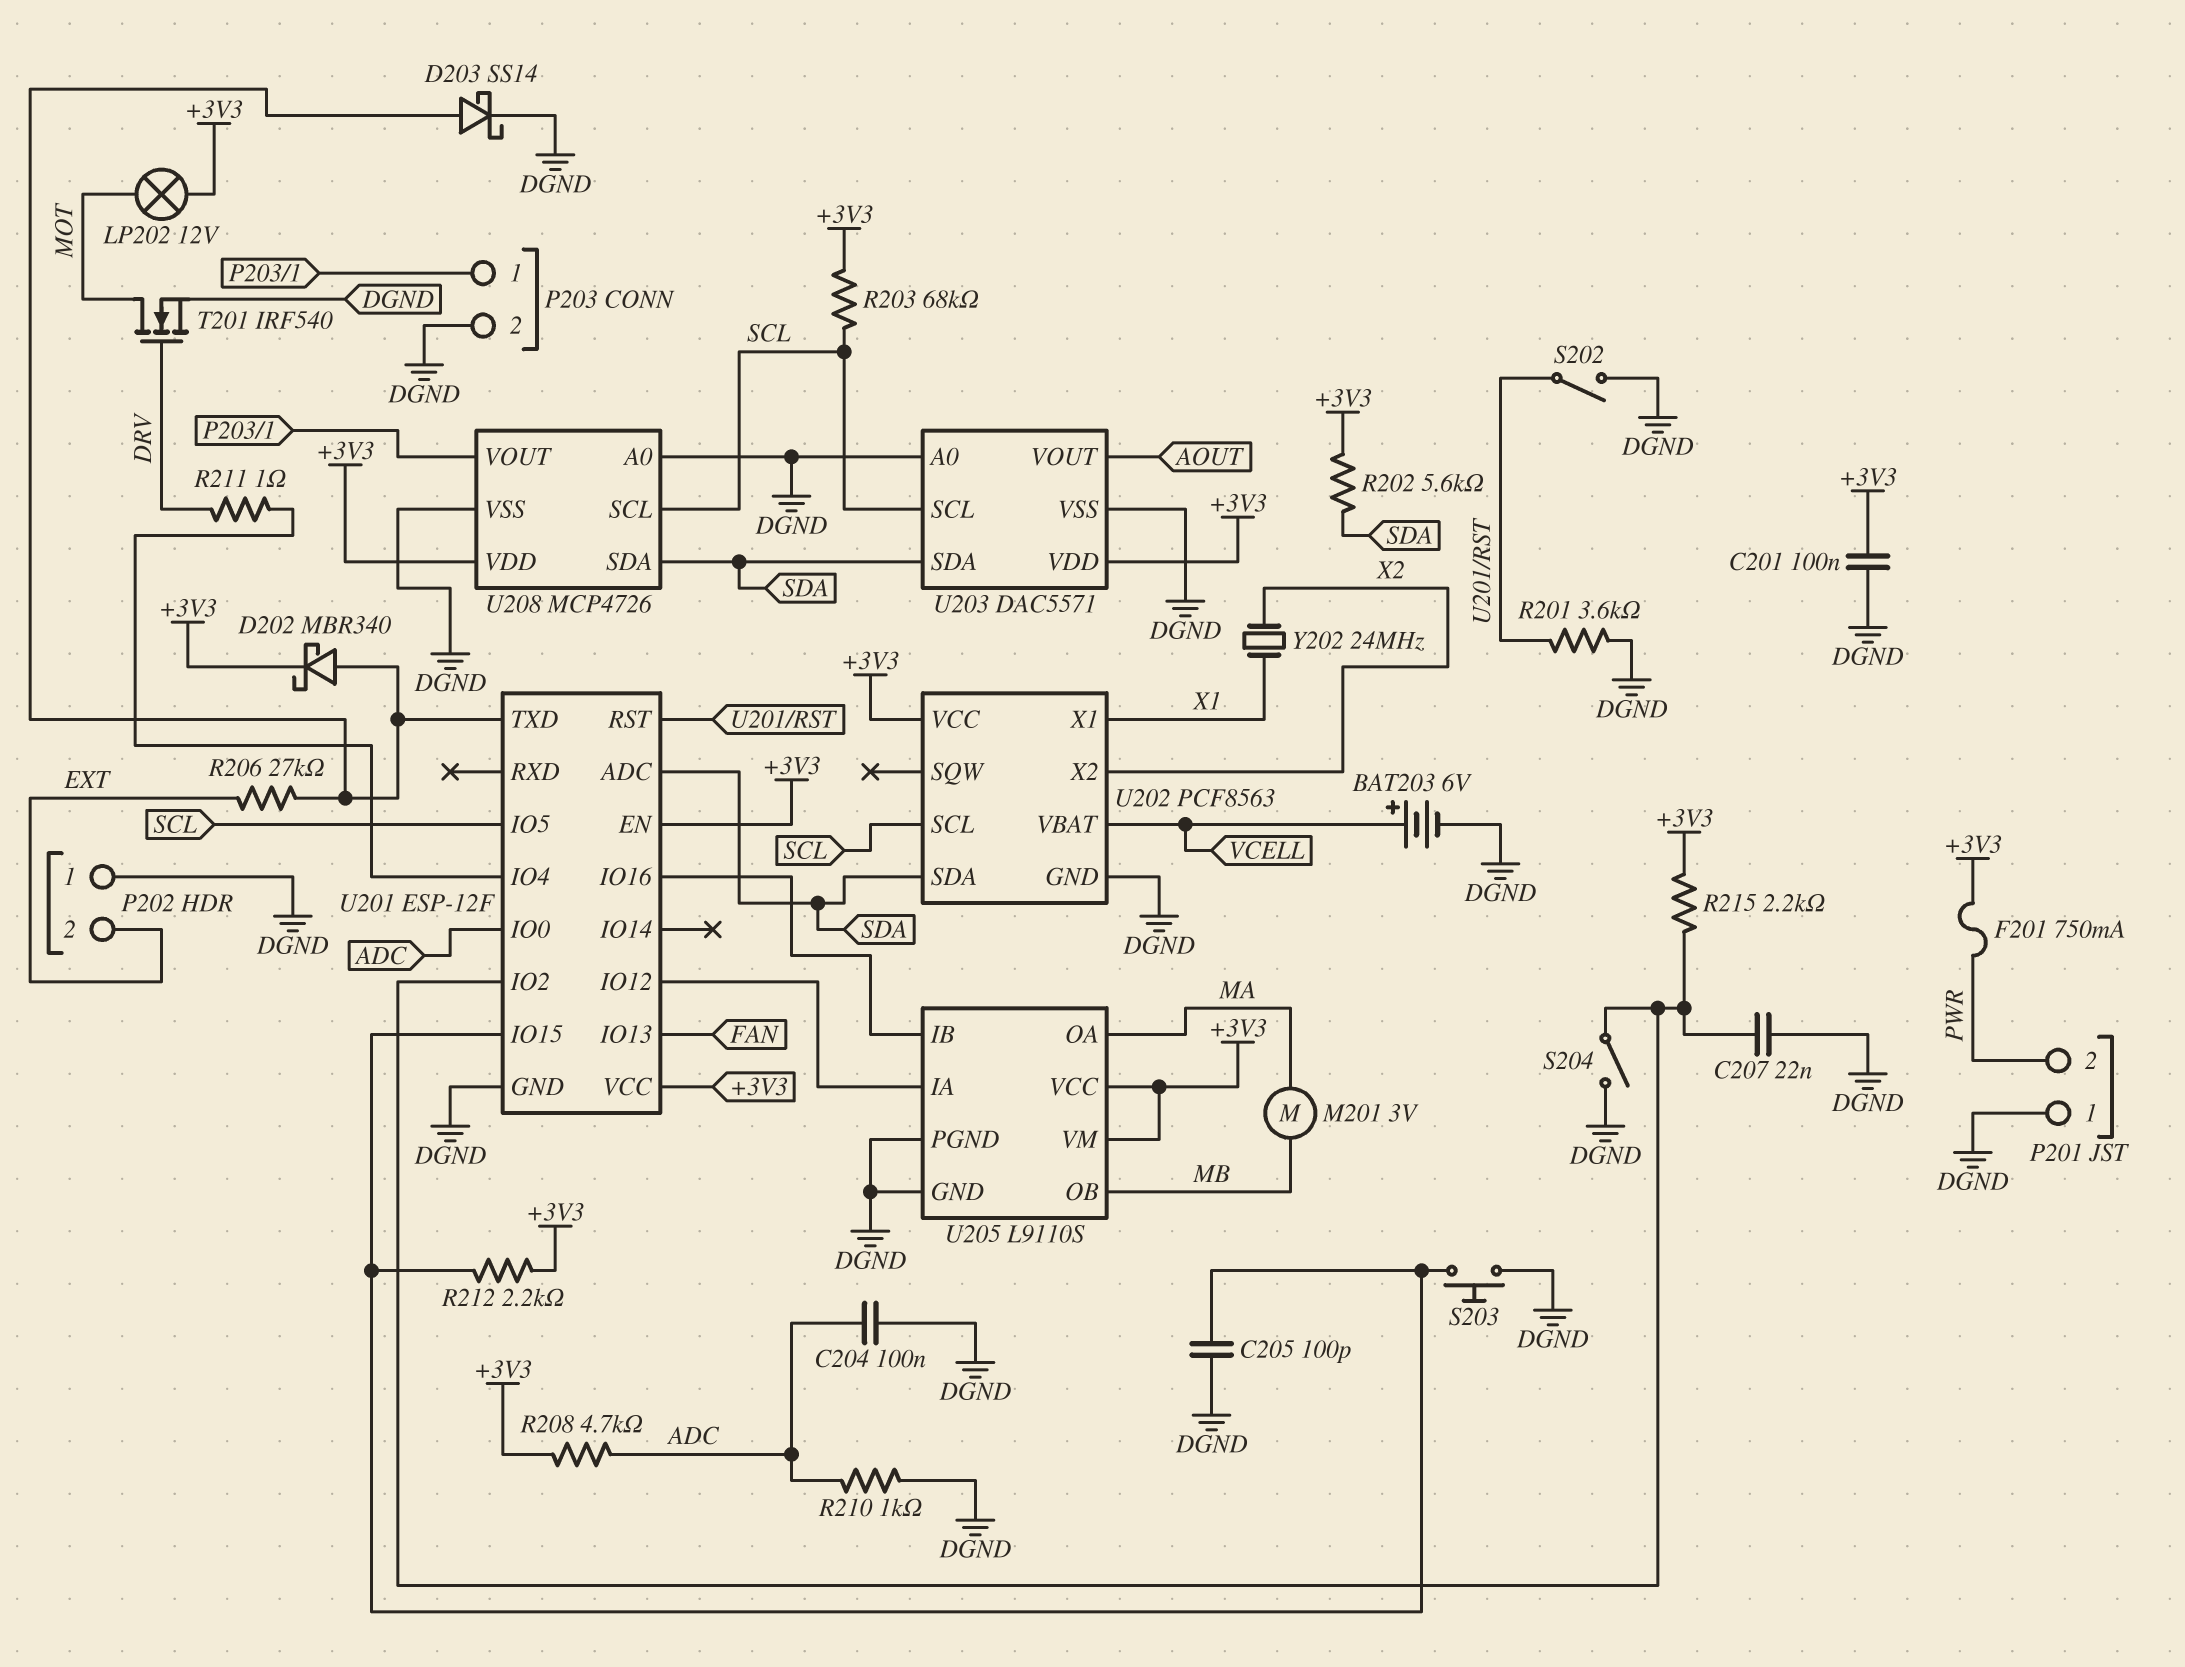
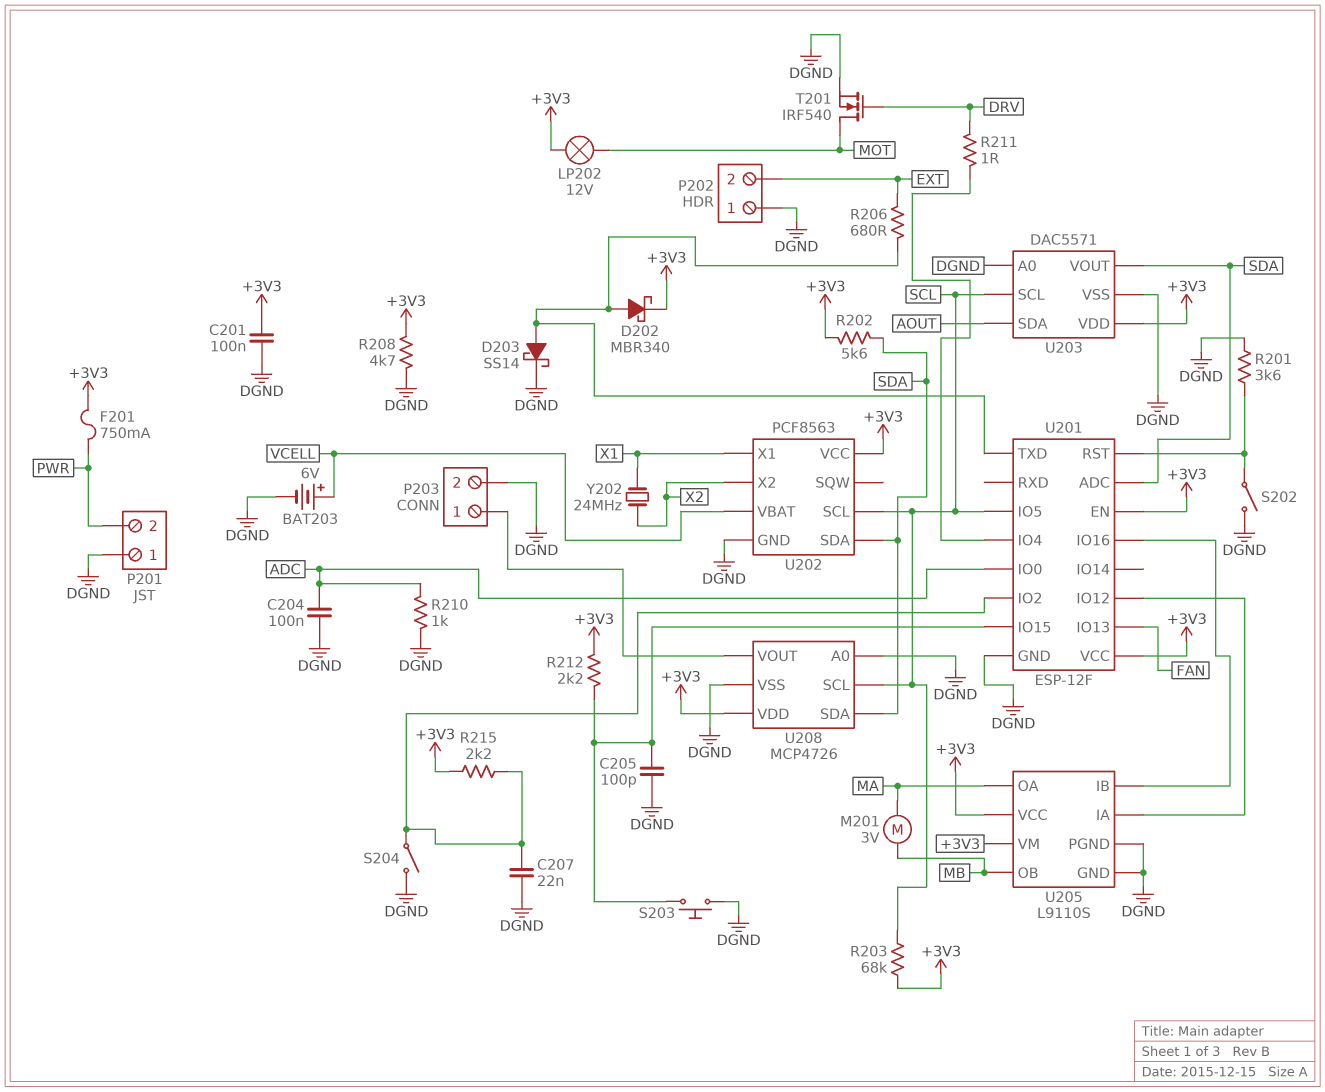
R206: 27k (EXT, U201/TXD) -> 680 (EXT, U201/TXD)
R208: 4.7k (+3V3, ADC) -> 4.7k (+3V3, DGND)
U203 pin SDA: SDA -> AOUT
U203 pin VOUT: AOUT -> SDA

